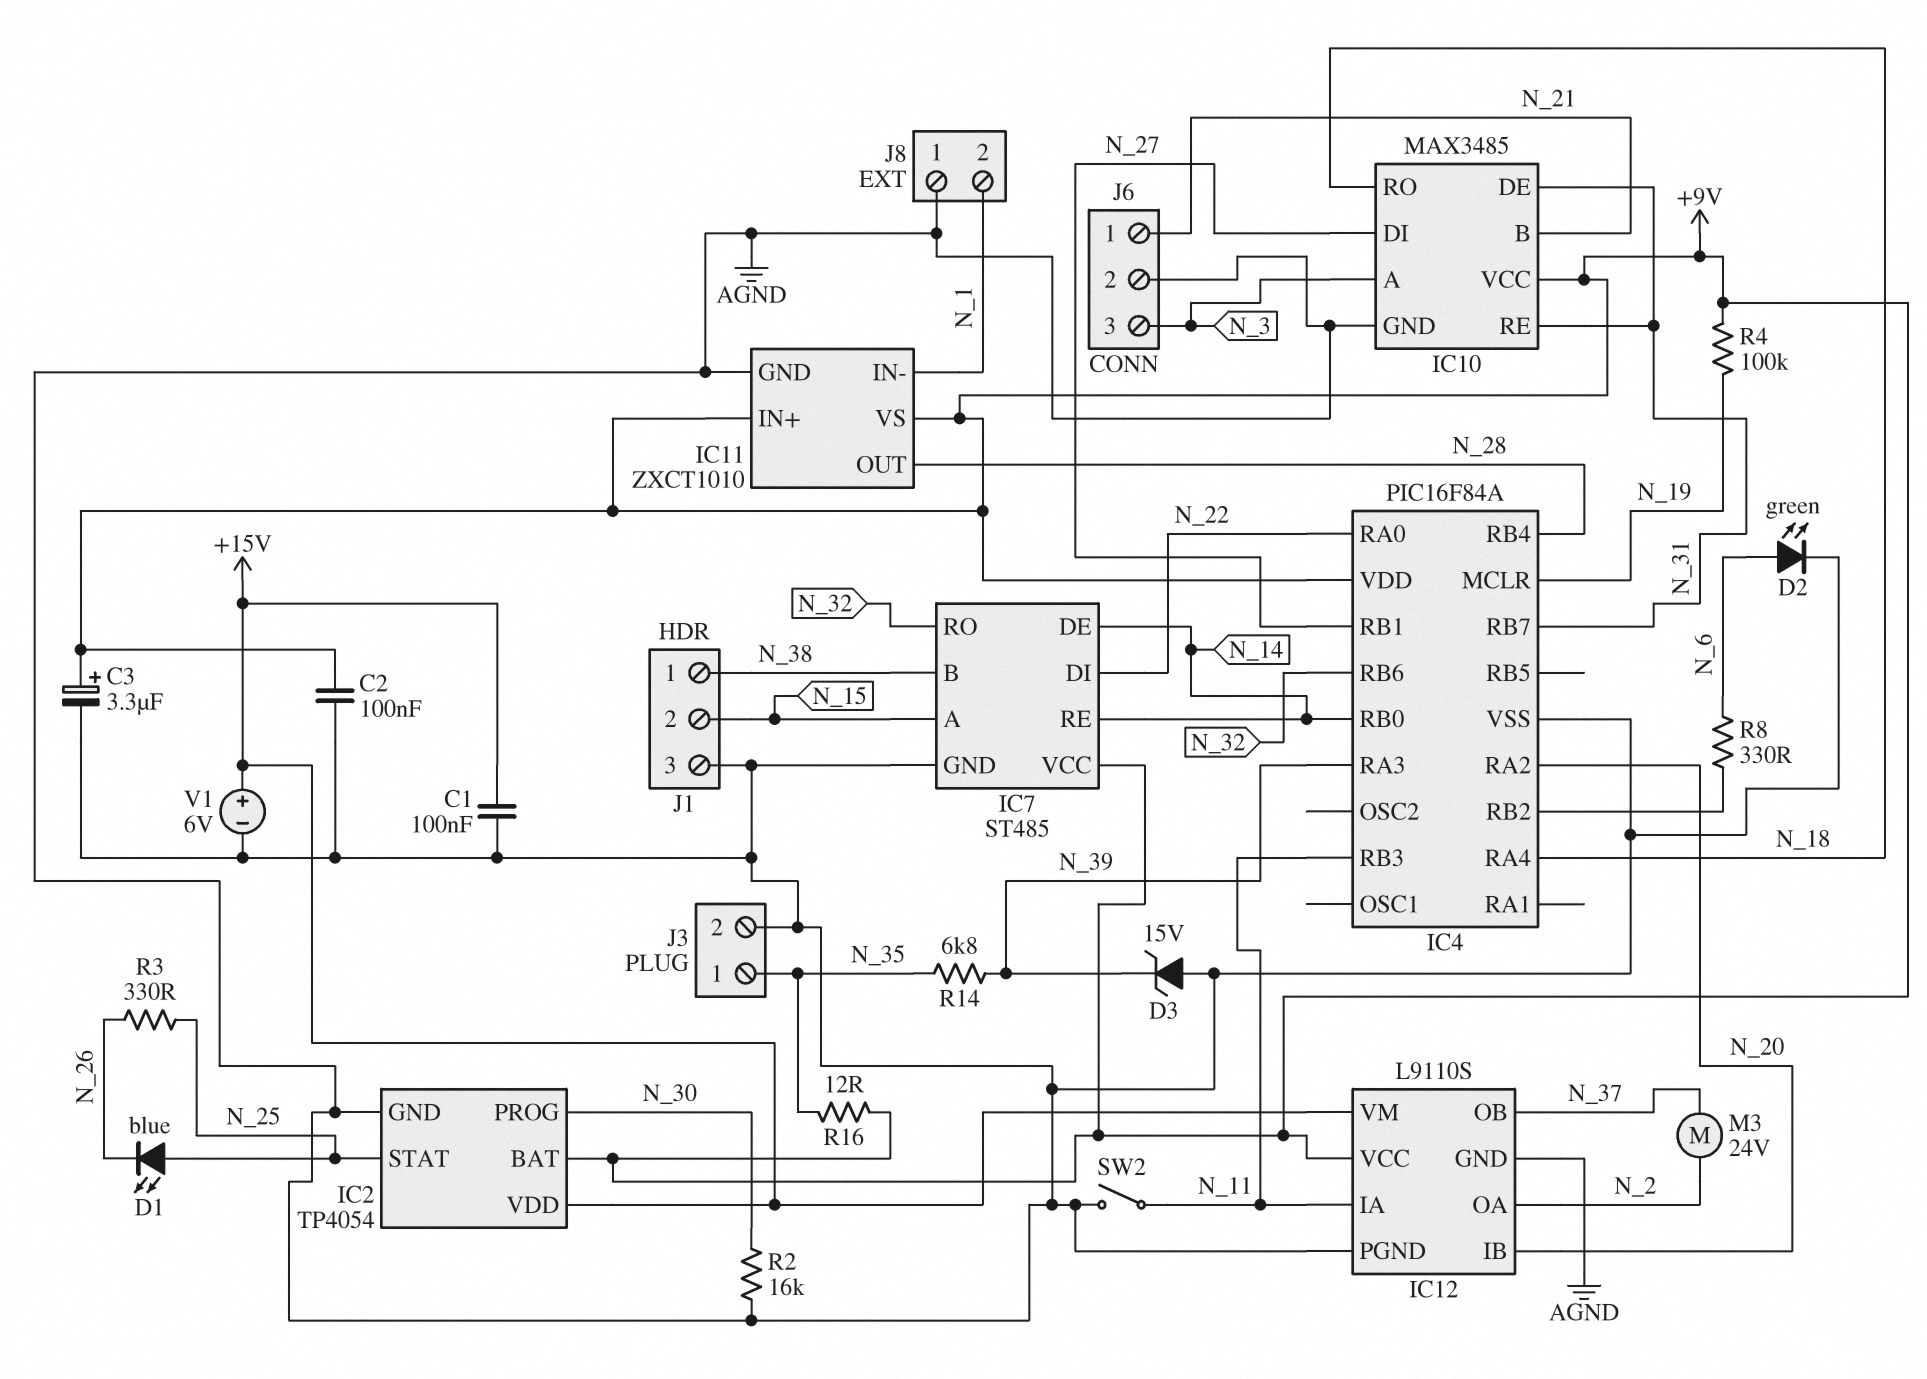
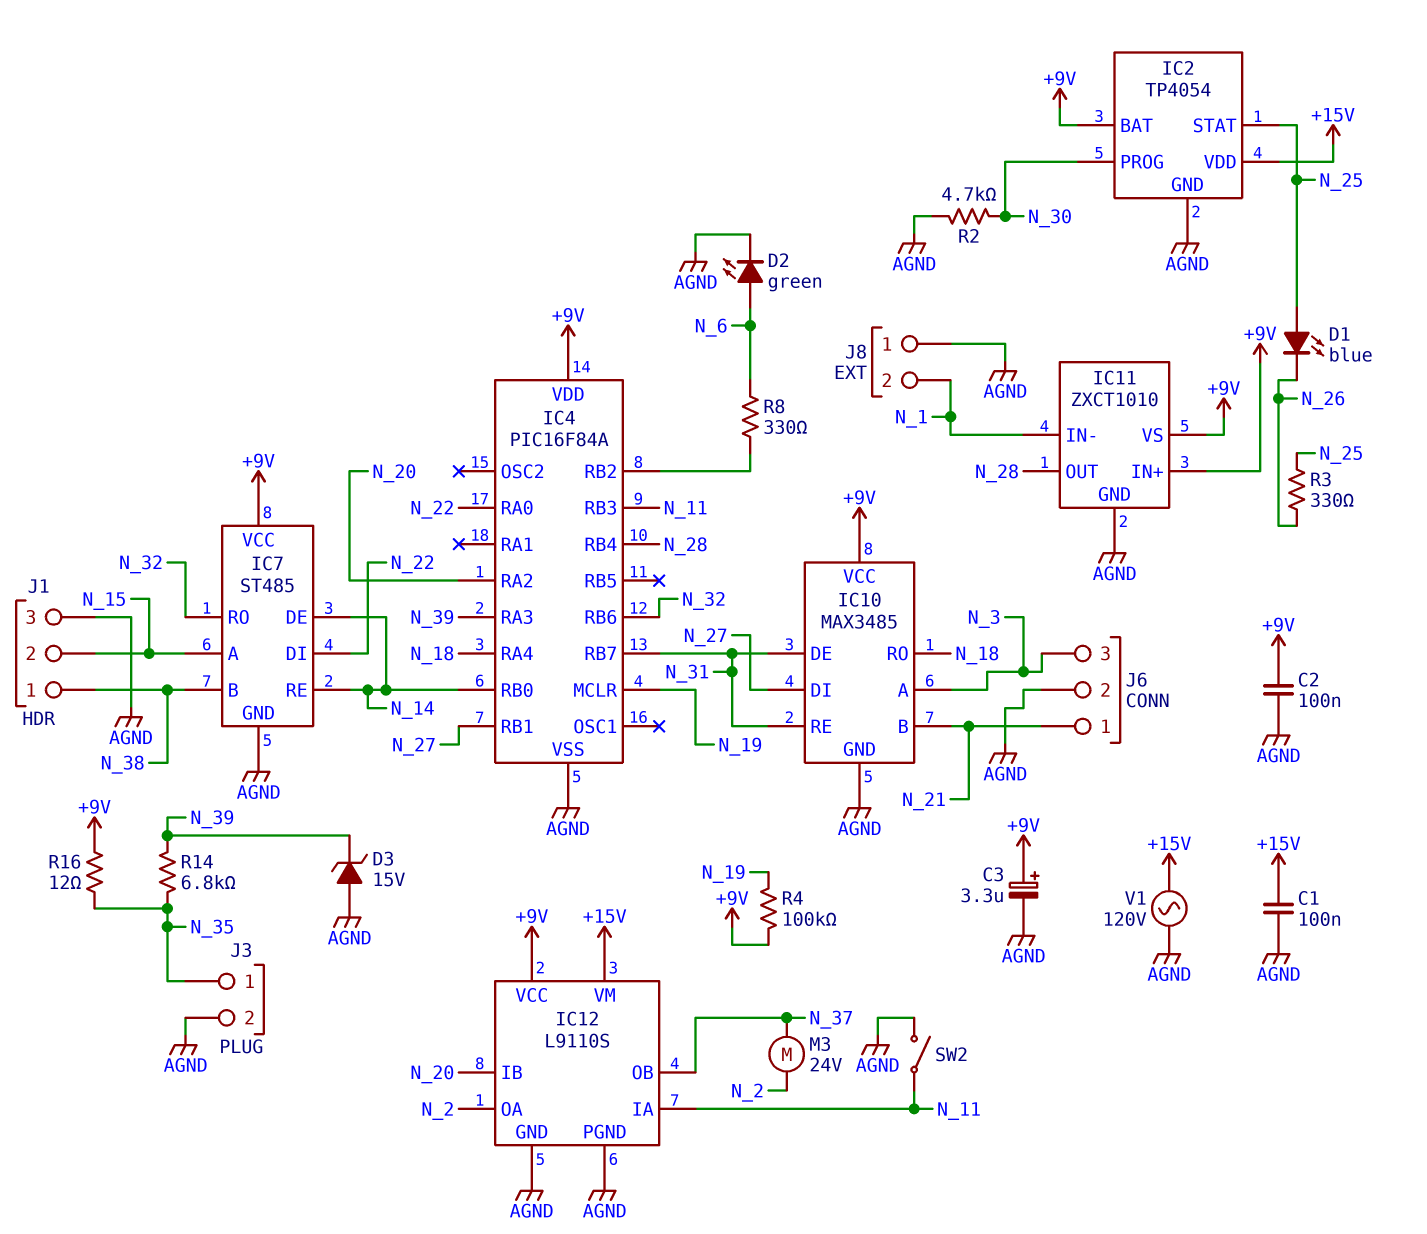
R2: 16k (AGND, N_30) -> 4.7k (AGND, N_30)
V1: 6V (plus +15V, minus AGND) -> AC 120V (+15V, AGND)

